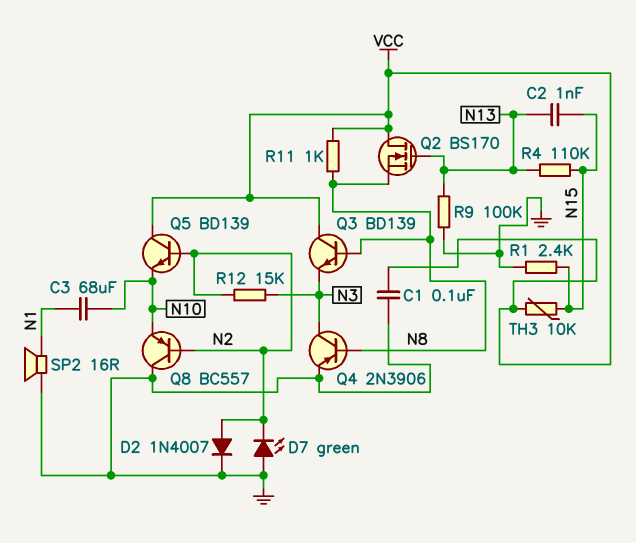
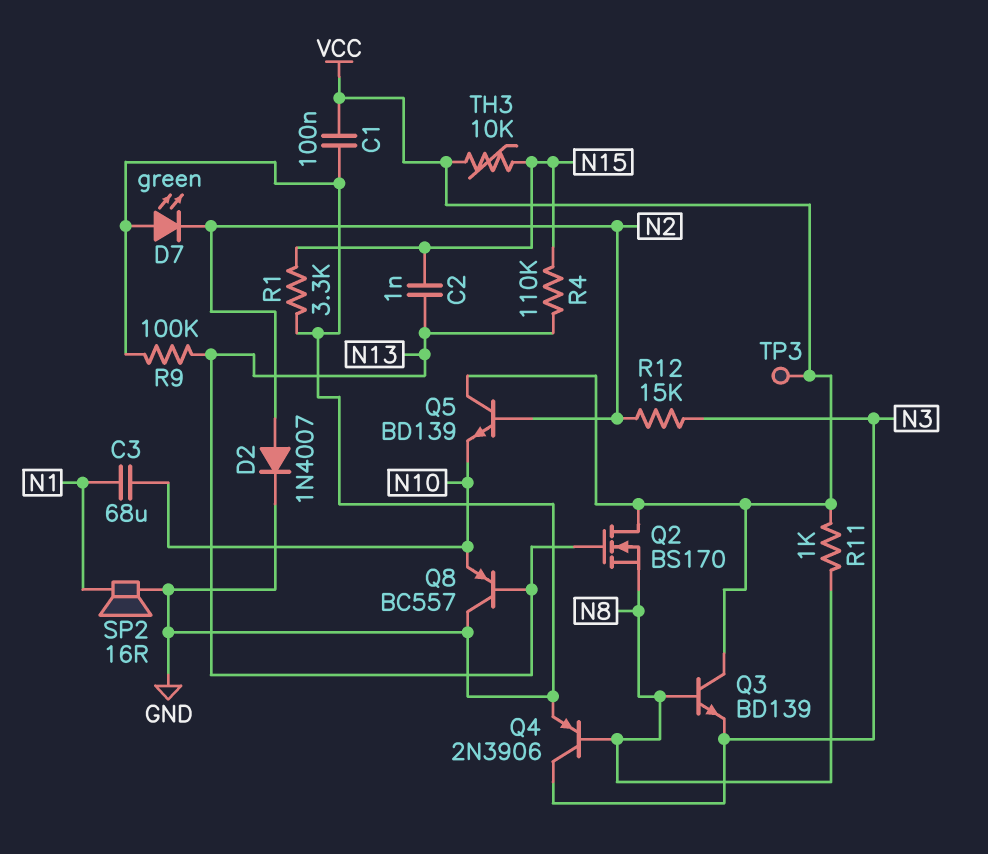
Q8: PNP BC557 (B N2, C GND, E N10) -> PNP BC557 (B N13, C GND, E N10)
R1: 2.4k (GND, N15) -> 3.3k (GND, N15)
TP3: none -> test point (VCC)

